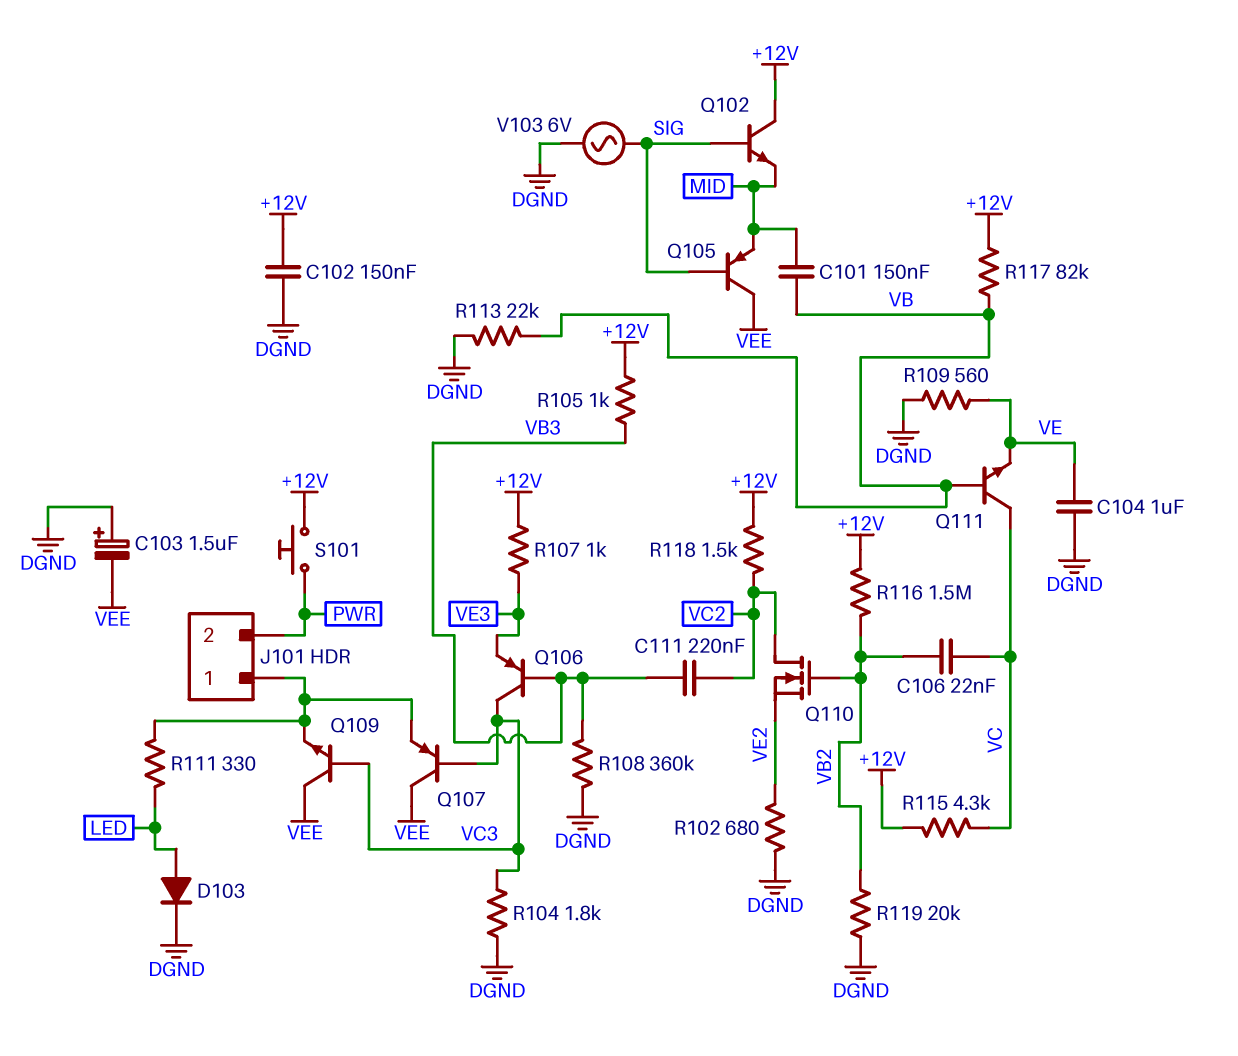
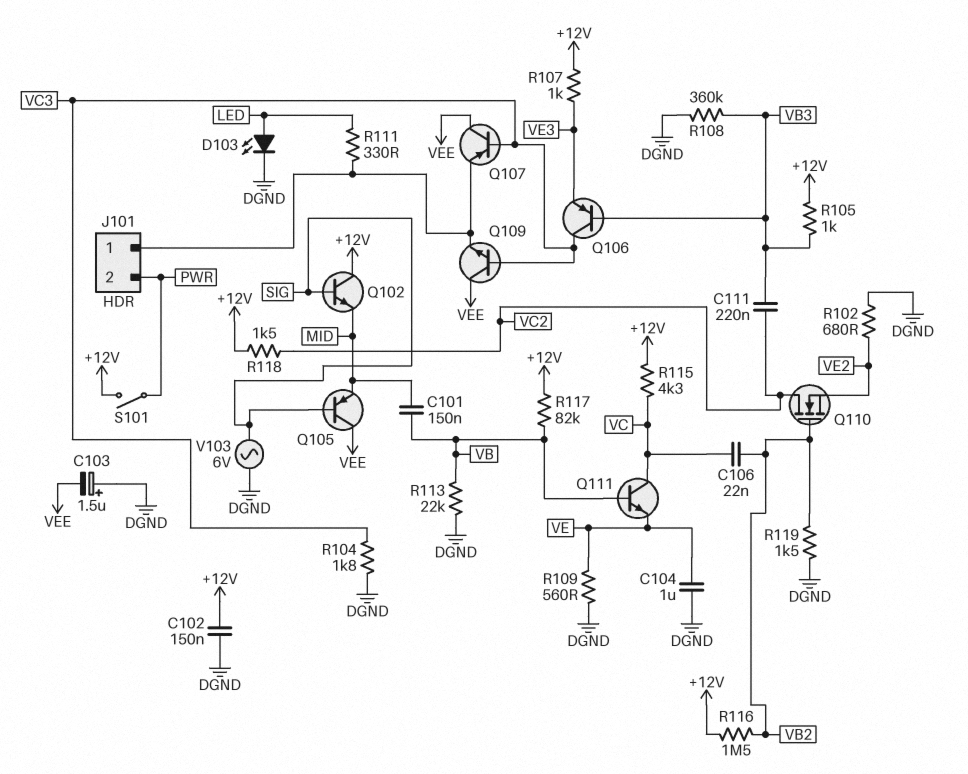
D103: diode (A LED, K DGND) -> LED (A LED, K DGND)
R119: 20k (DGND, VB2) -> 1.5k (DGND, VB2)
S101: button (+12V, PWR) -> switch (+12V, PWR)

